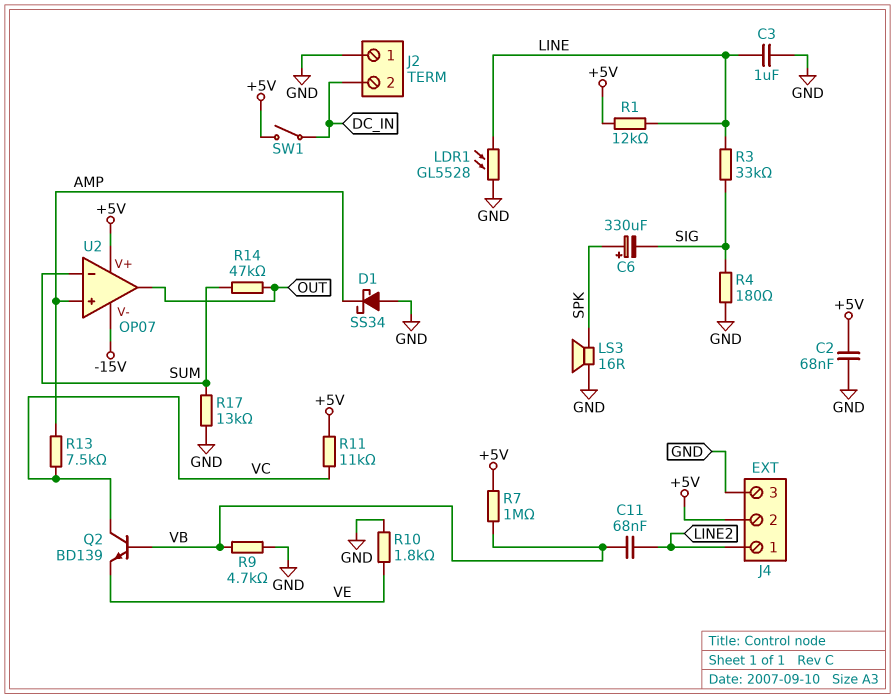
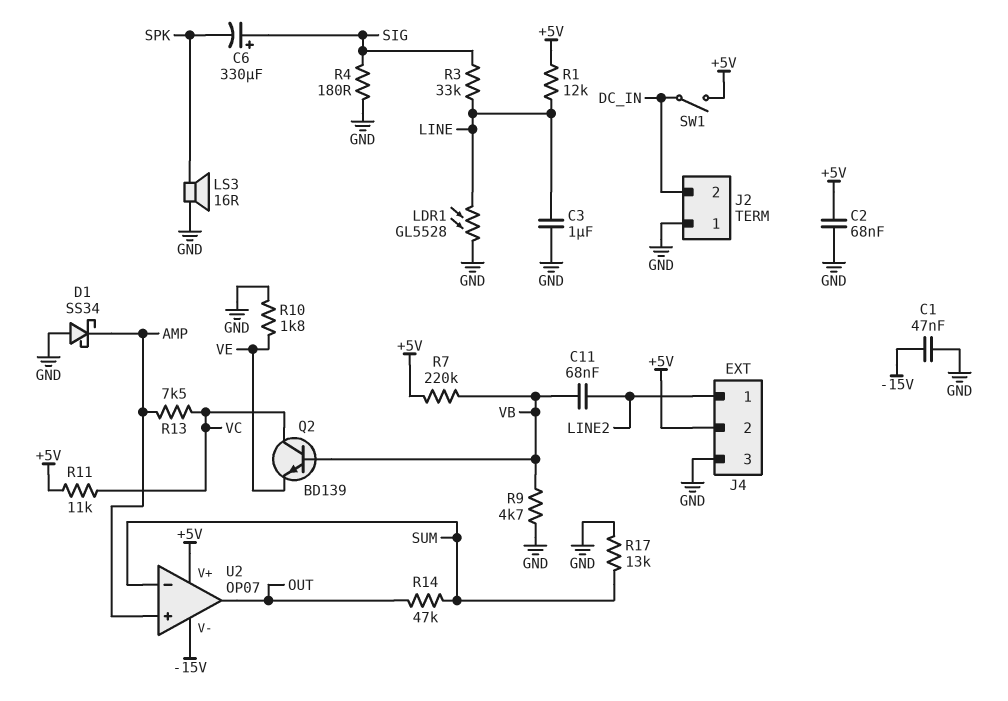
C1: none -> 47nF (-15V, GND)
C6: 330uF (plus SPK, minus SIG) -> 330uF (plus SIG, minus SPK)
R7: 1M (+5V, VB) -> 220k (+5V, VB)

